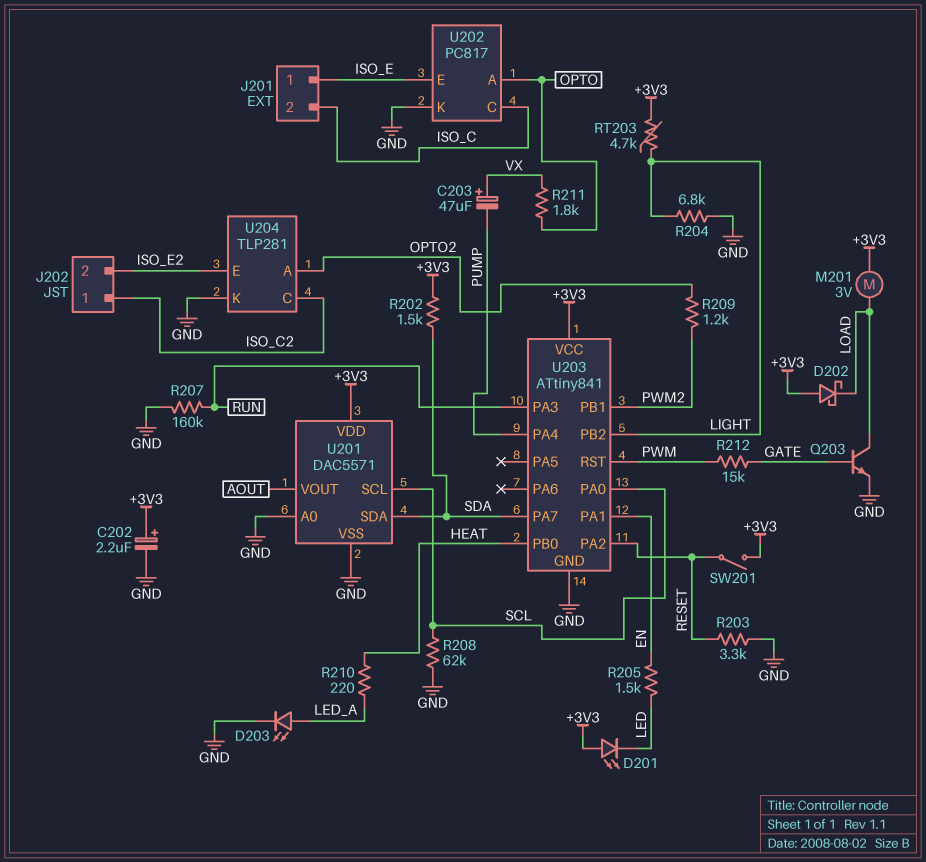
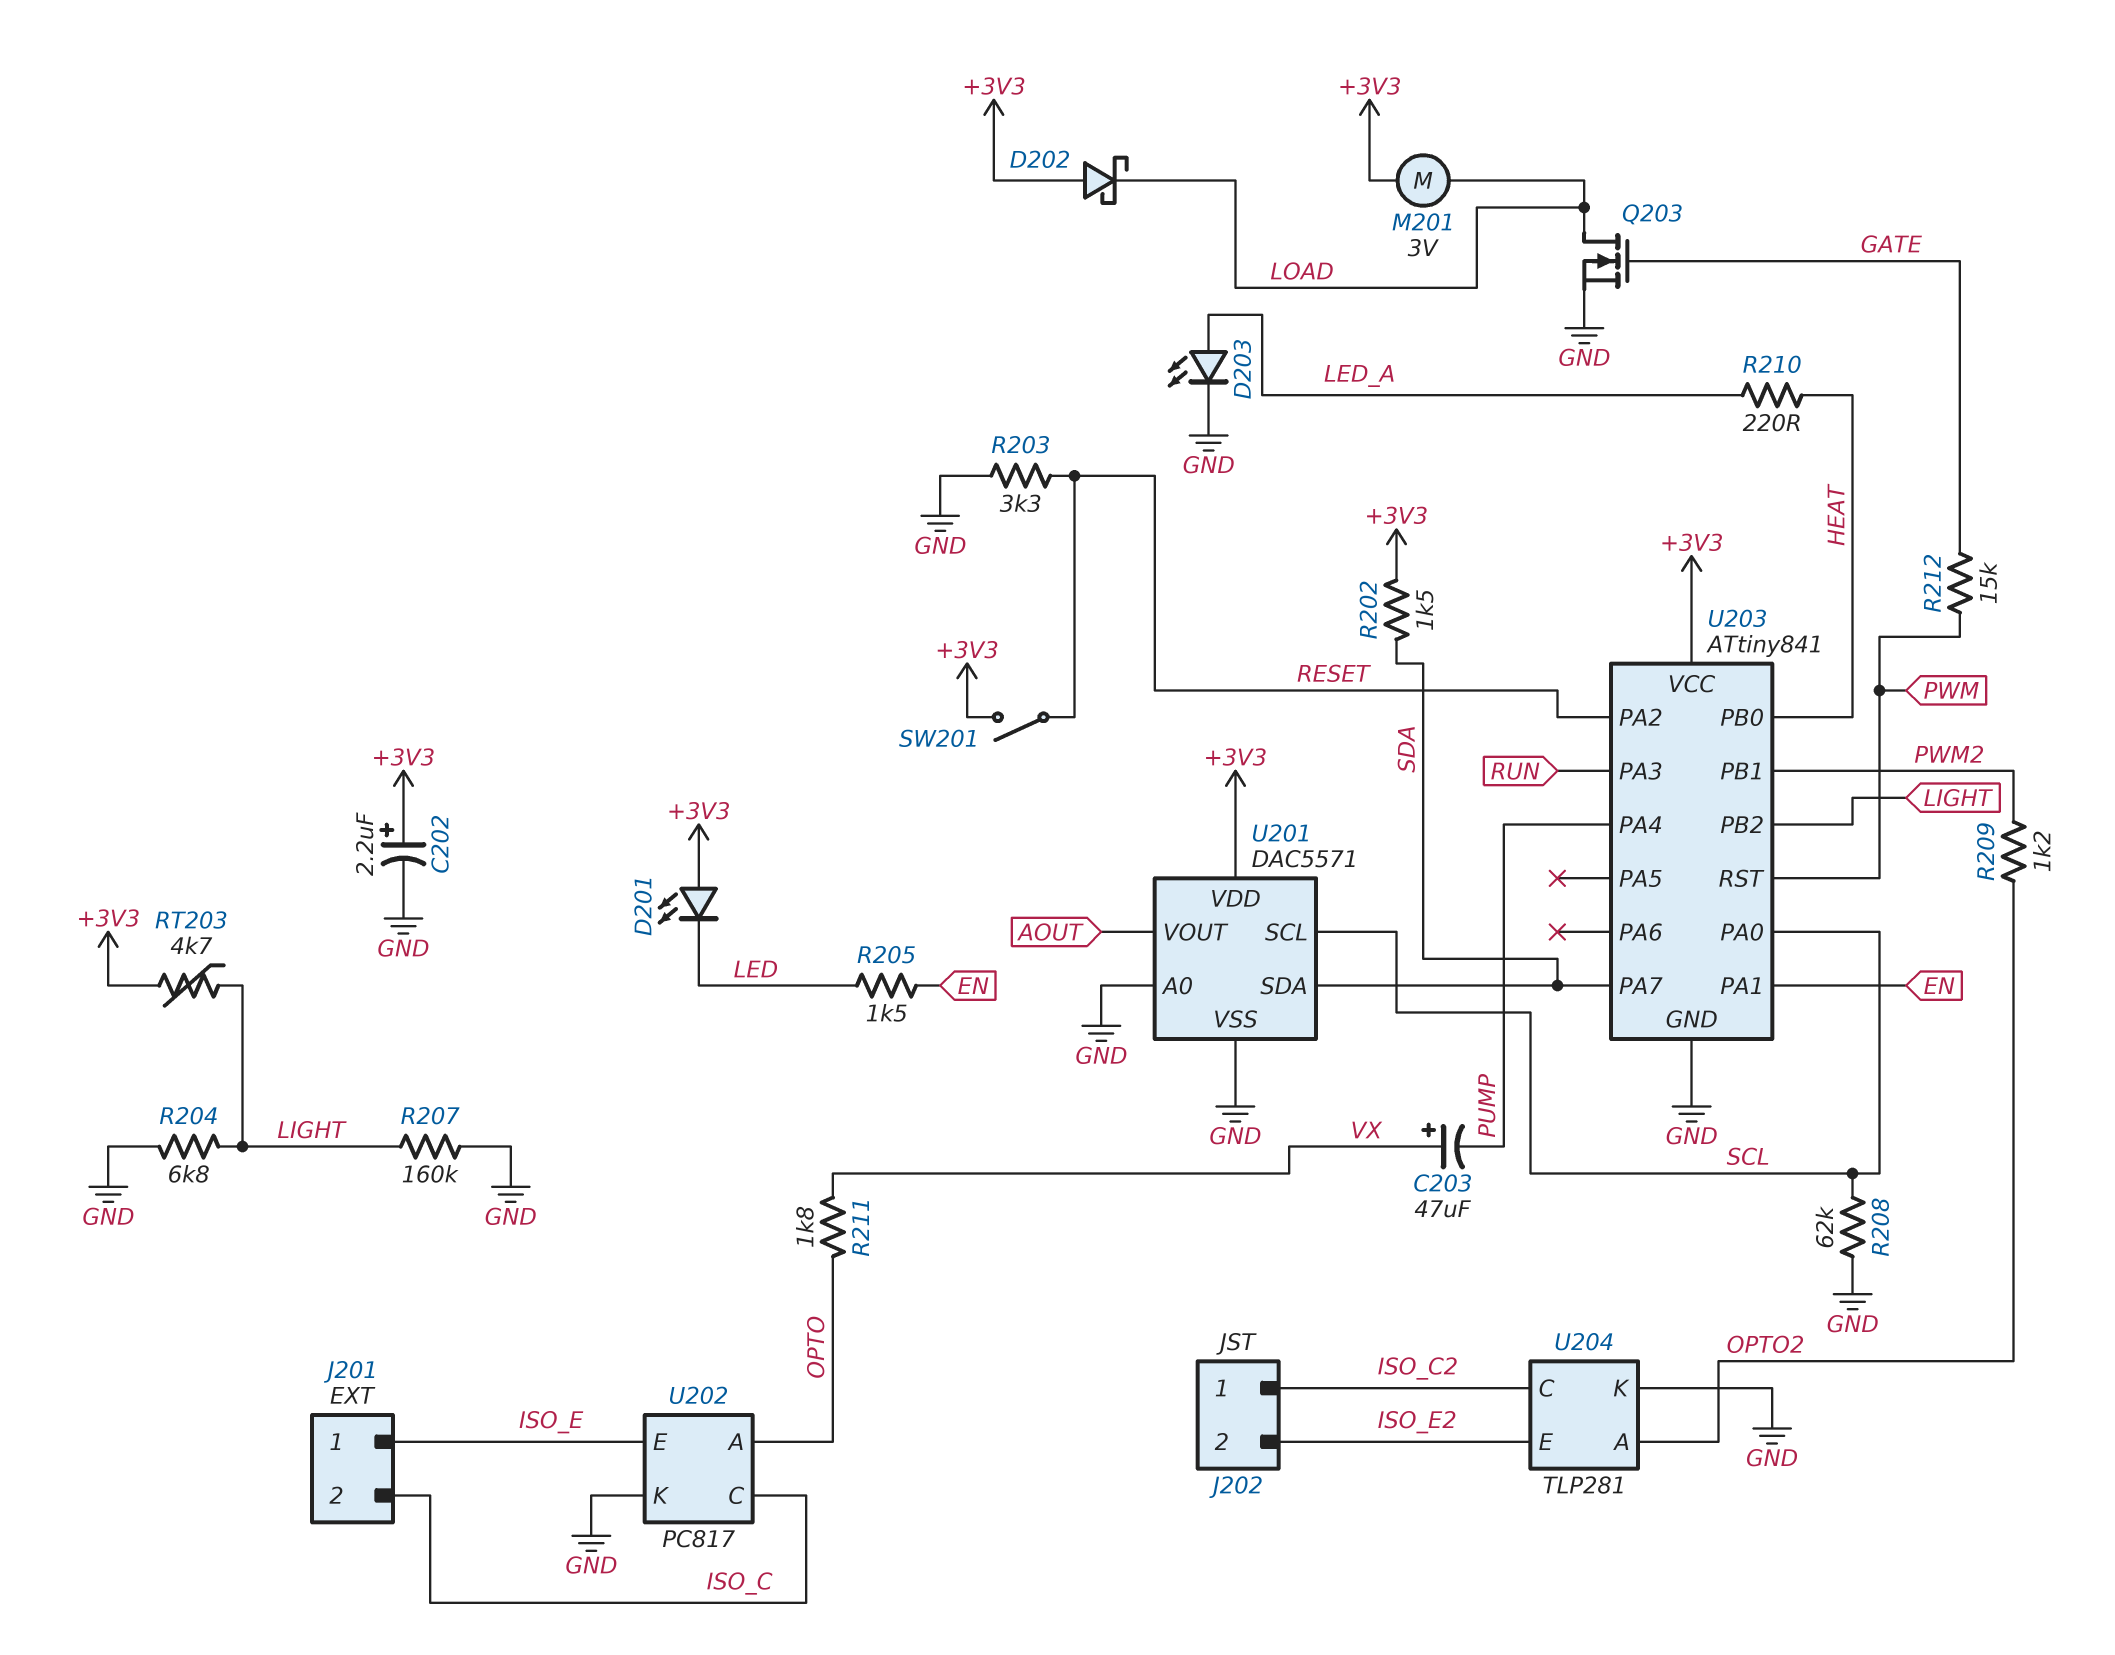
Q203: NPN (B GATE, C LOAD, E GND) -> NMOS (G GATE, D LOAD, S GND)
R207: 160k (GND, RUN) -> 160k (GND, LIGHT)

